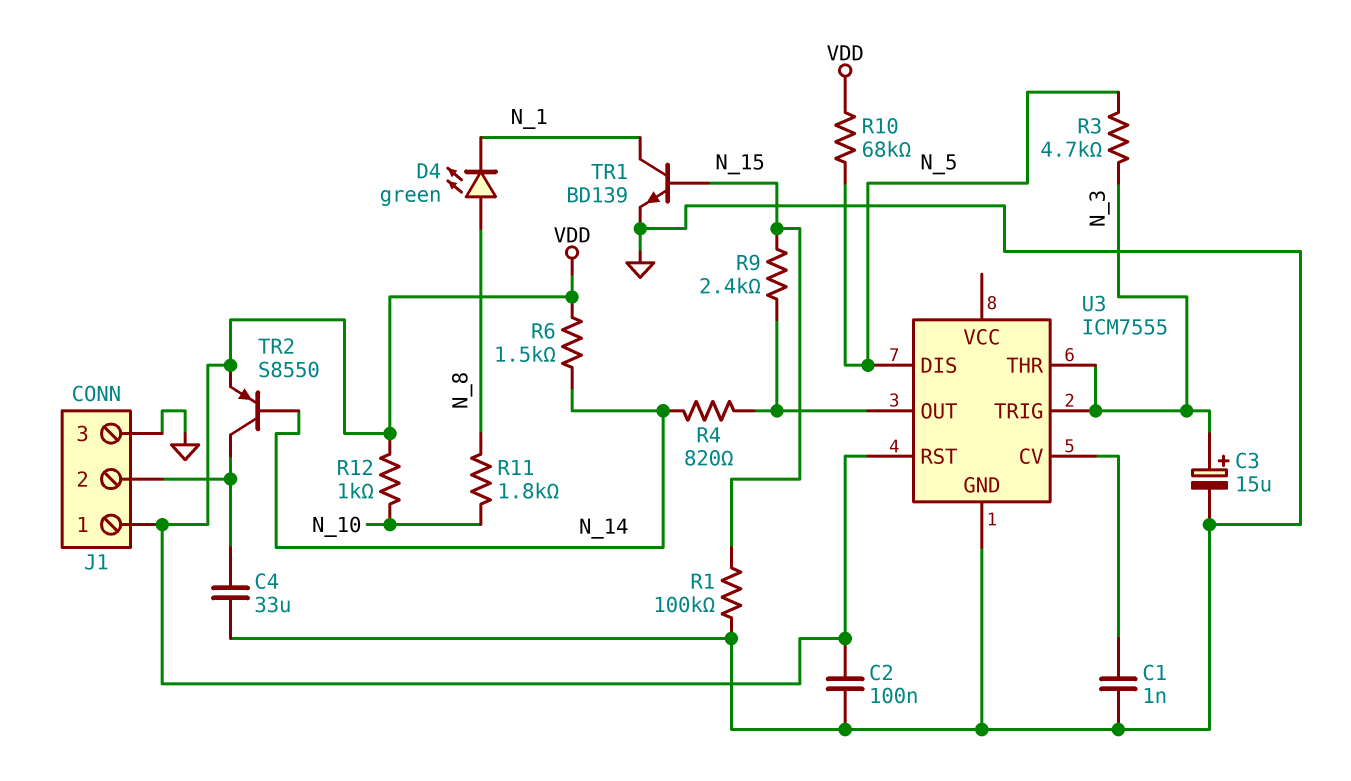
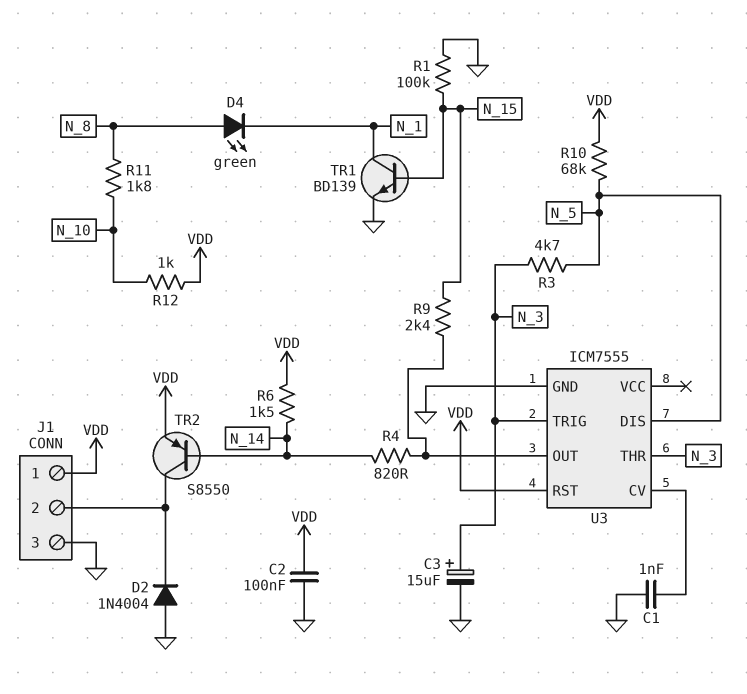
C4: 33uF (GND, J1/2) -> none
D2: none -> diode 1N4004 (A GND, K J1/2)

